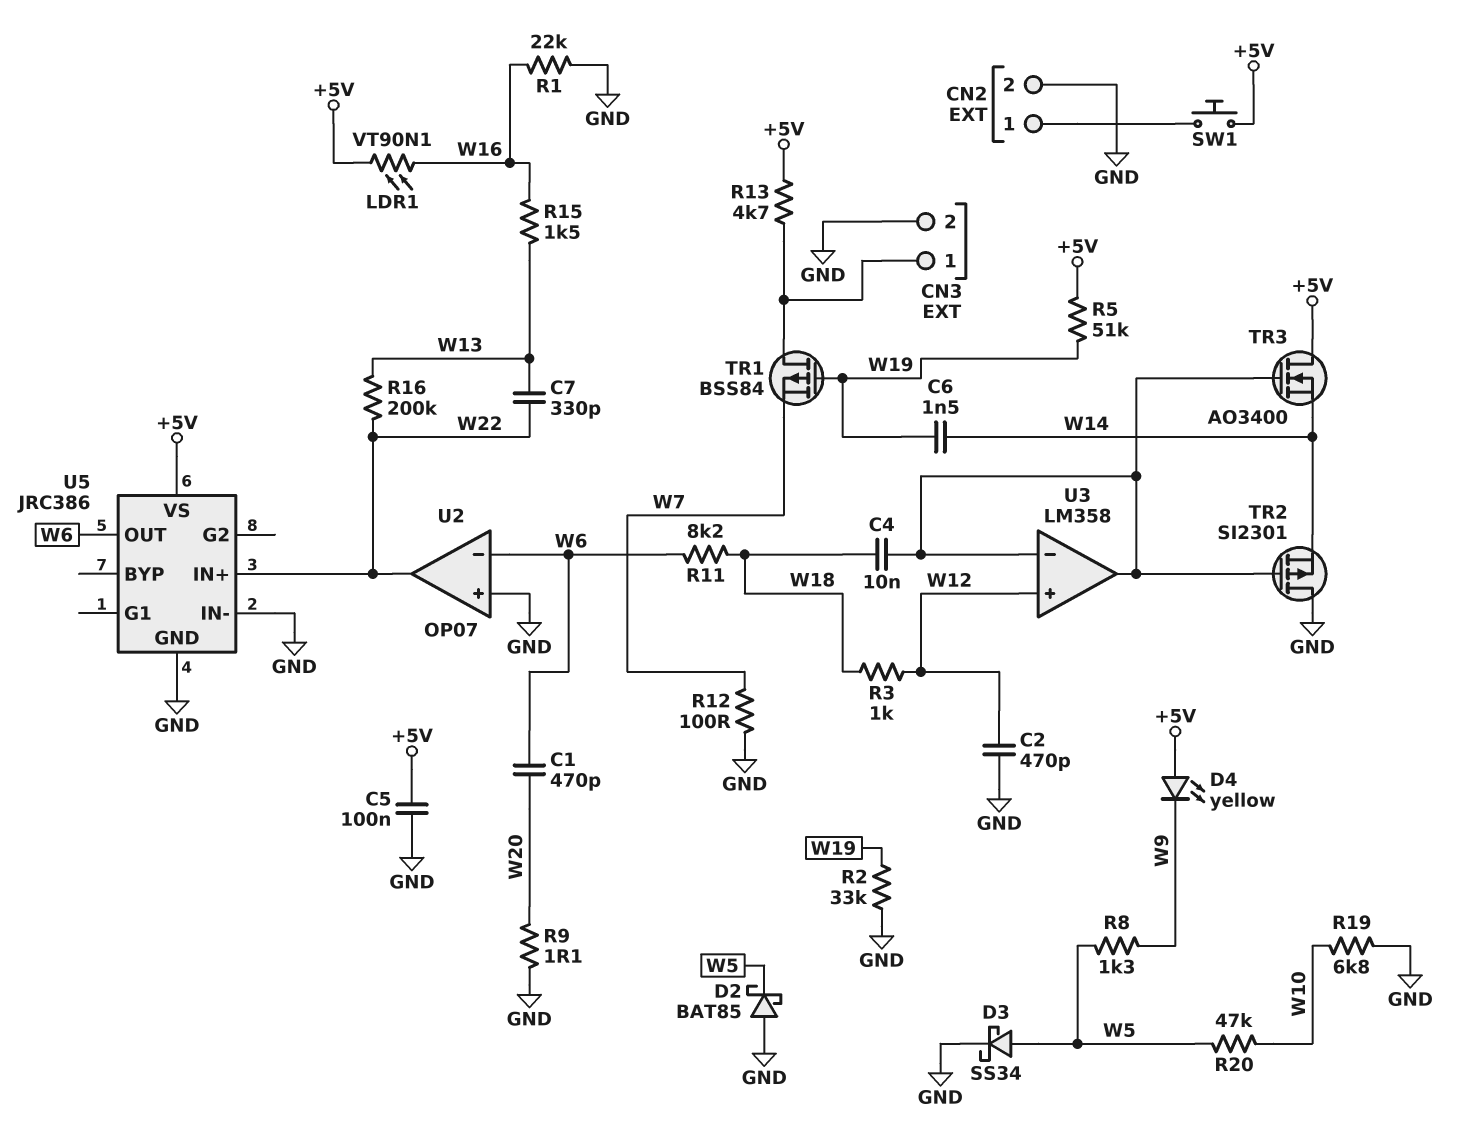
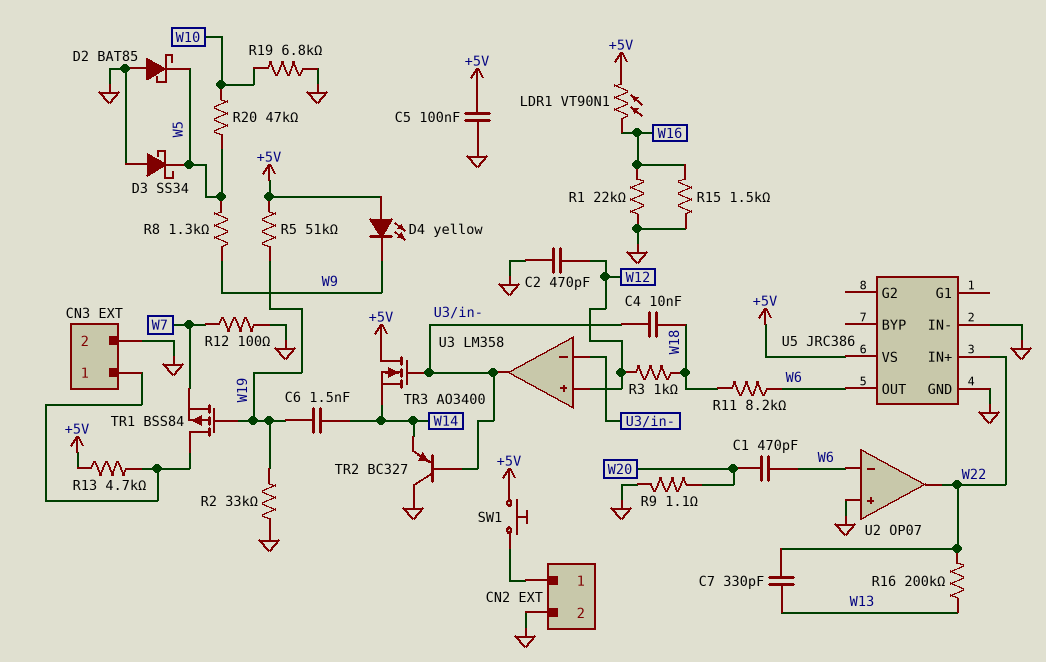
D3: schottky SS34 (A W5, K GND) -> schottky SS34 (A GND, K W5)
R15: 1.5k (W13, W16) -> 1.5k (GND, W16)
TR2: PMOS SI2301 (G U3/in-, D GND, S W14) -> PNP BC327 (B U3/in-, C GND, E W14)

